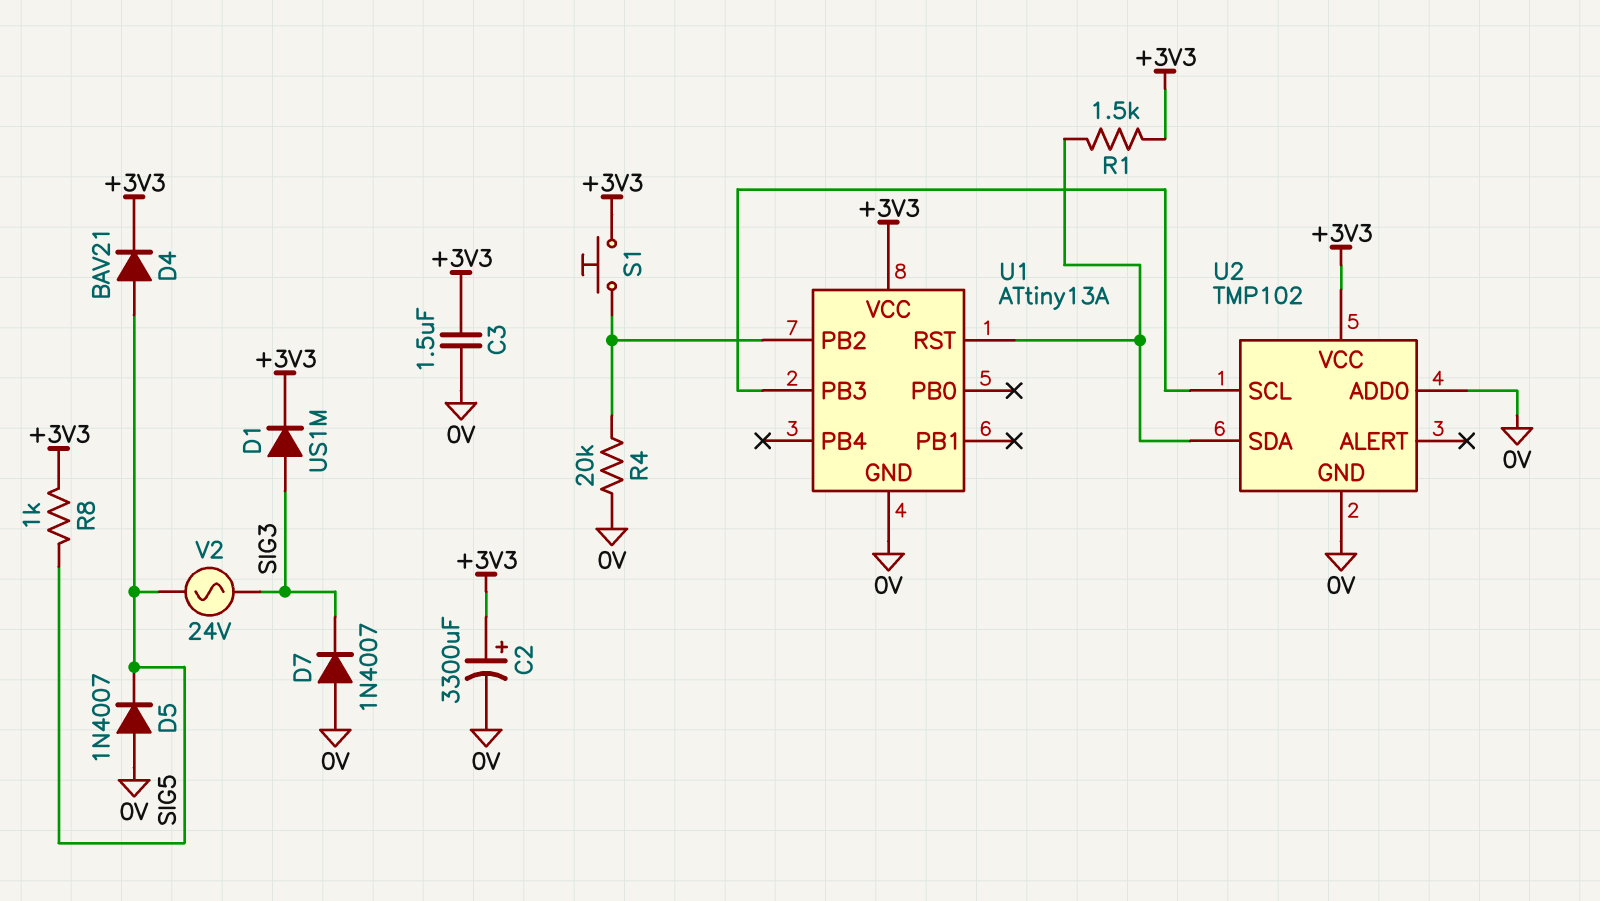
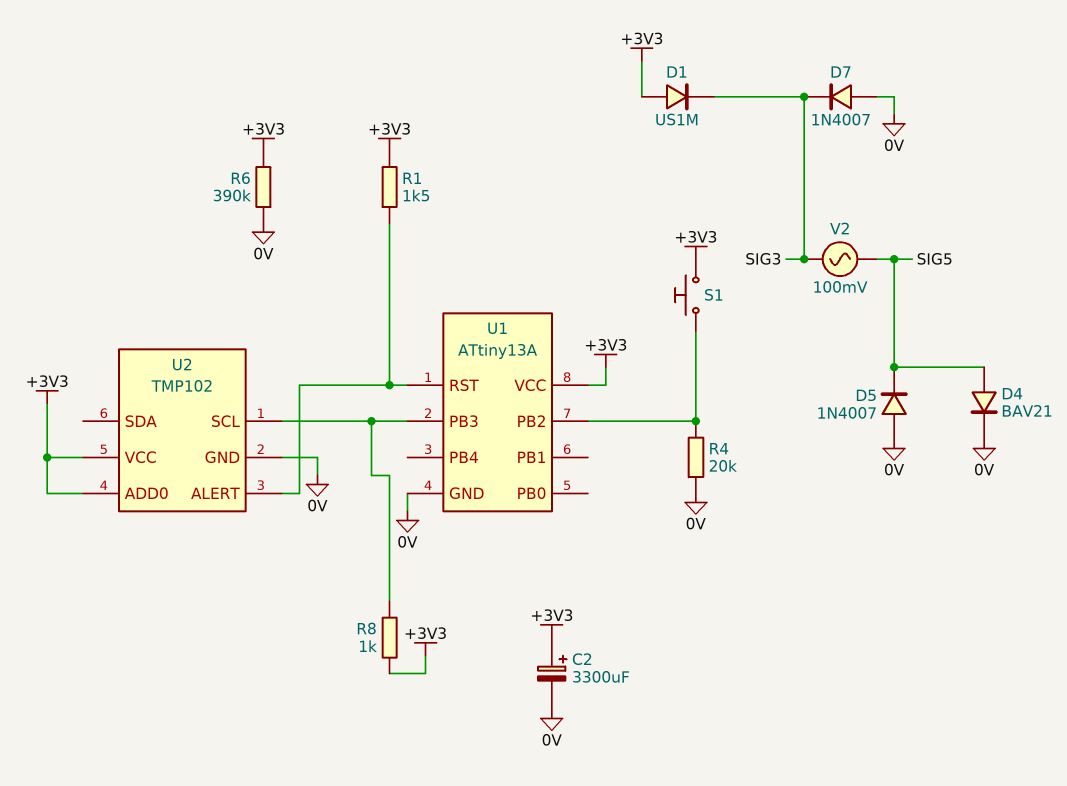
C3: 1.5uF (+3V3, 0V) -> none
D1: diode US1M (A SIG3, K +3V3) -> diode US1M (A +3V3, K SIG3)
D4: diode BAV21 (A SIG5, K +3V3) -> diode BAV21 (A SIG5, K 0V)
R6: none -> 390k (+3V3, 0V)
R8: 1k (+3V3, SIG5) -> 1k (+3V3, U1/PB3)
U2 pin ADD0: 0V -> +3V3
U2 pin ALERT: none -> U1/RST
U2 pin SDA: U1/RST -> none
V2: AC 24V (SIG3, SIG5) -> AC 100mV (SIG3, SIG5)

